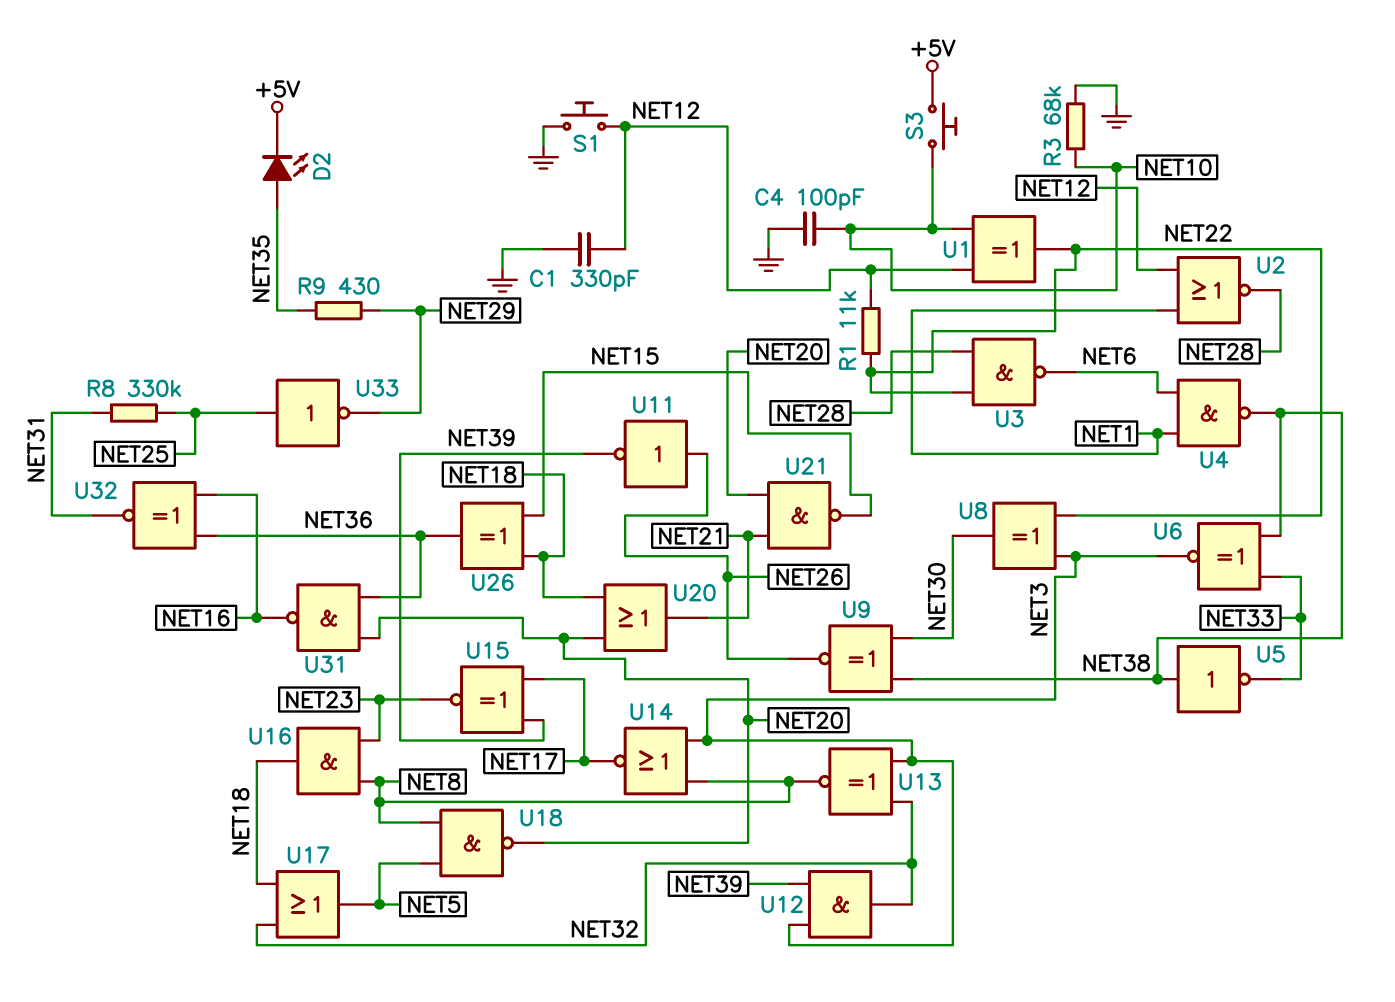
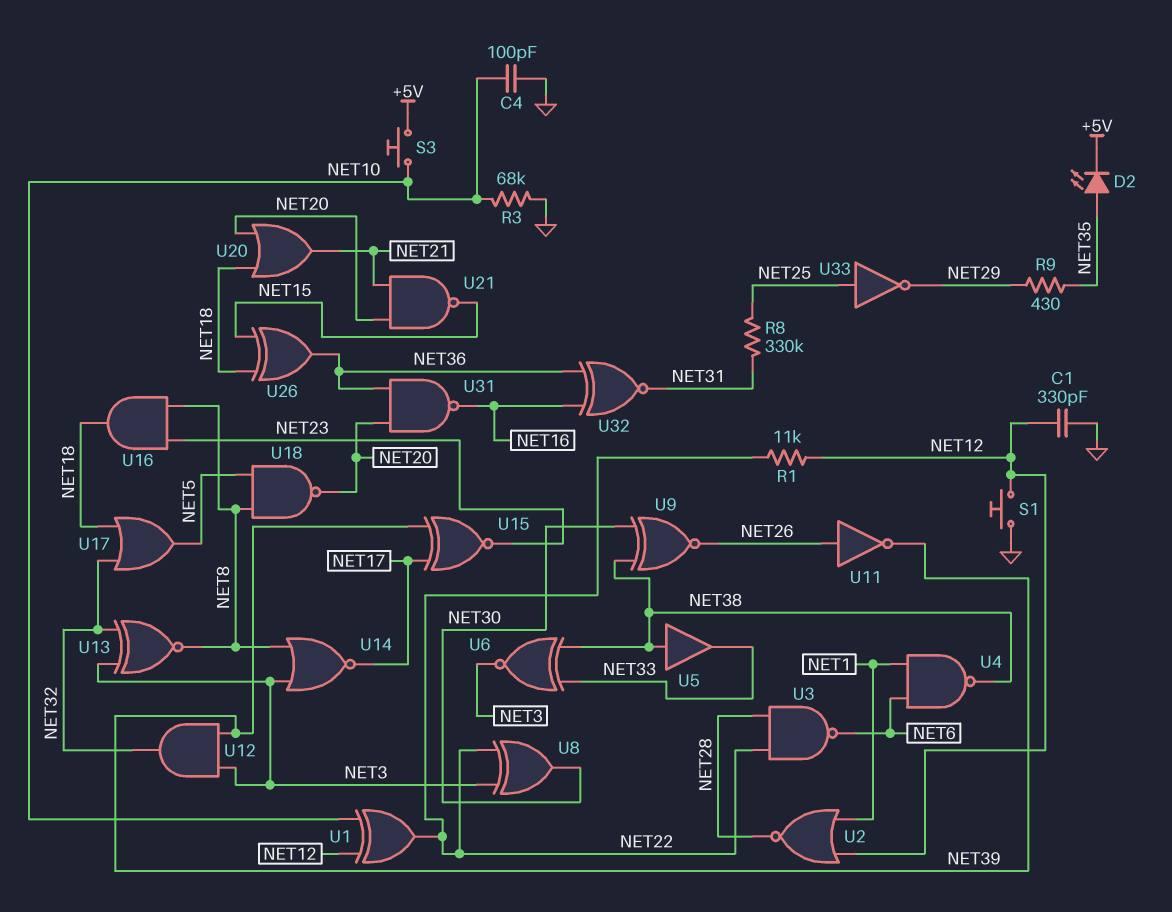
U5: NOT (in NET38, out NET33) -> buffer (in NET38, out NET33)

